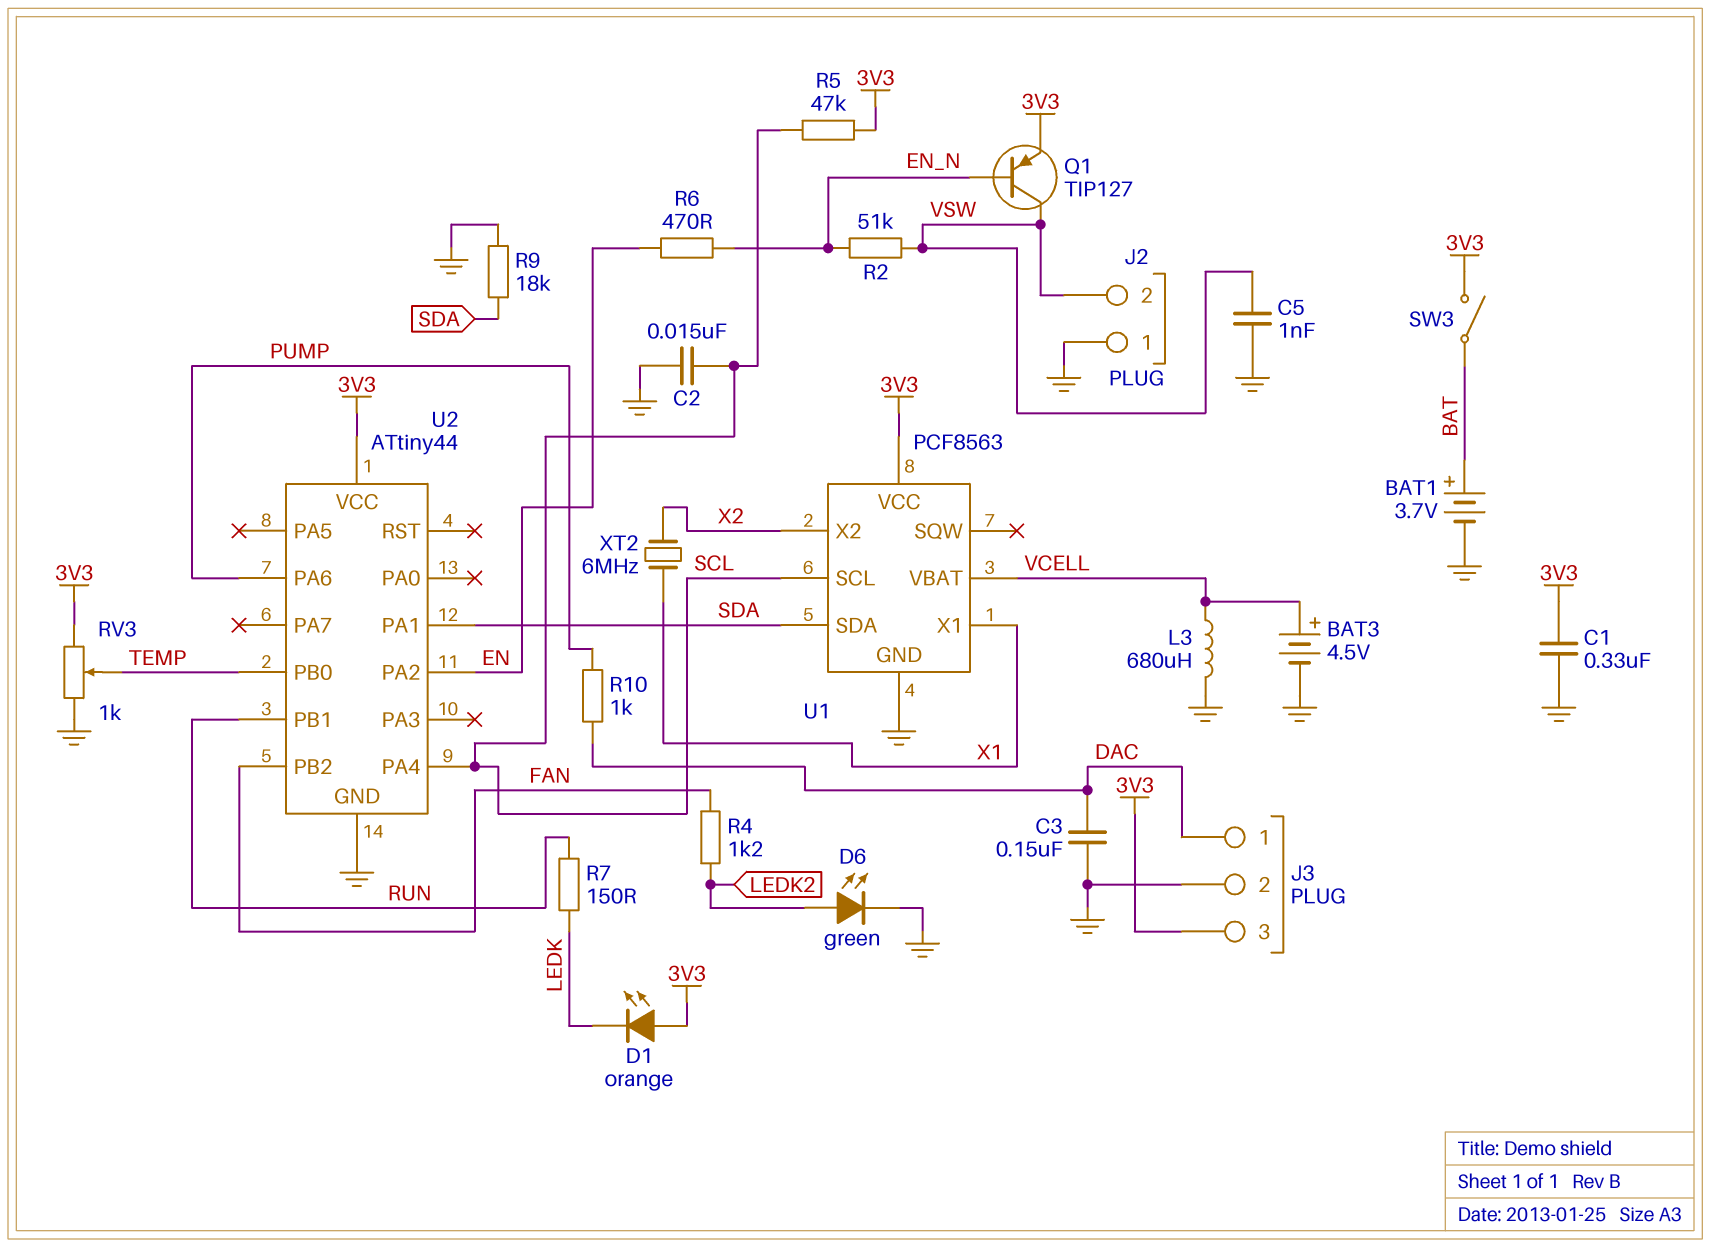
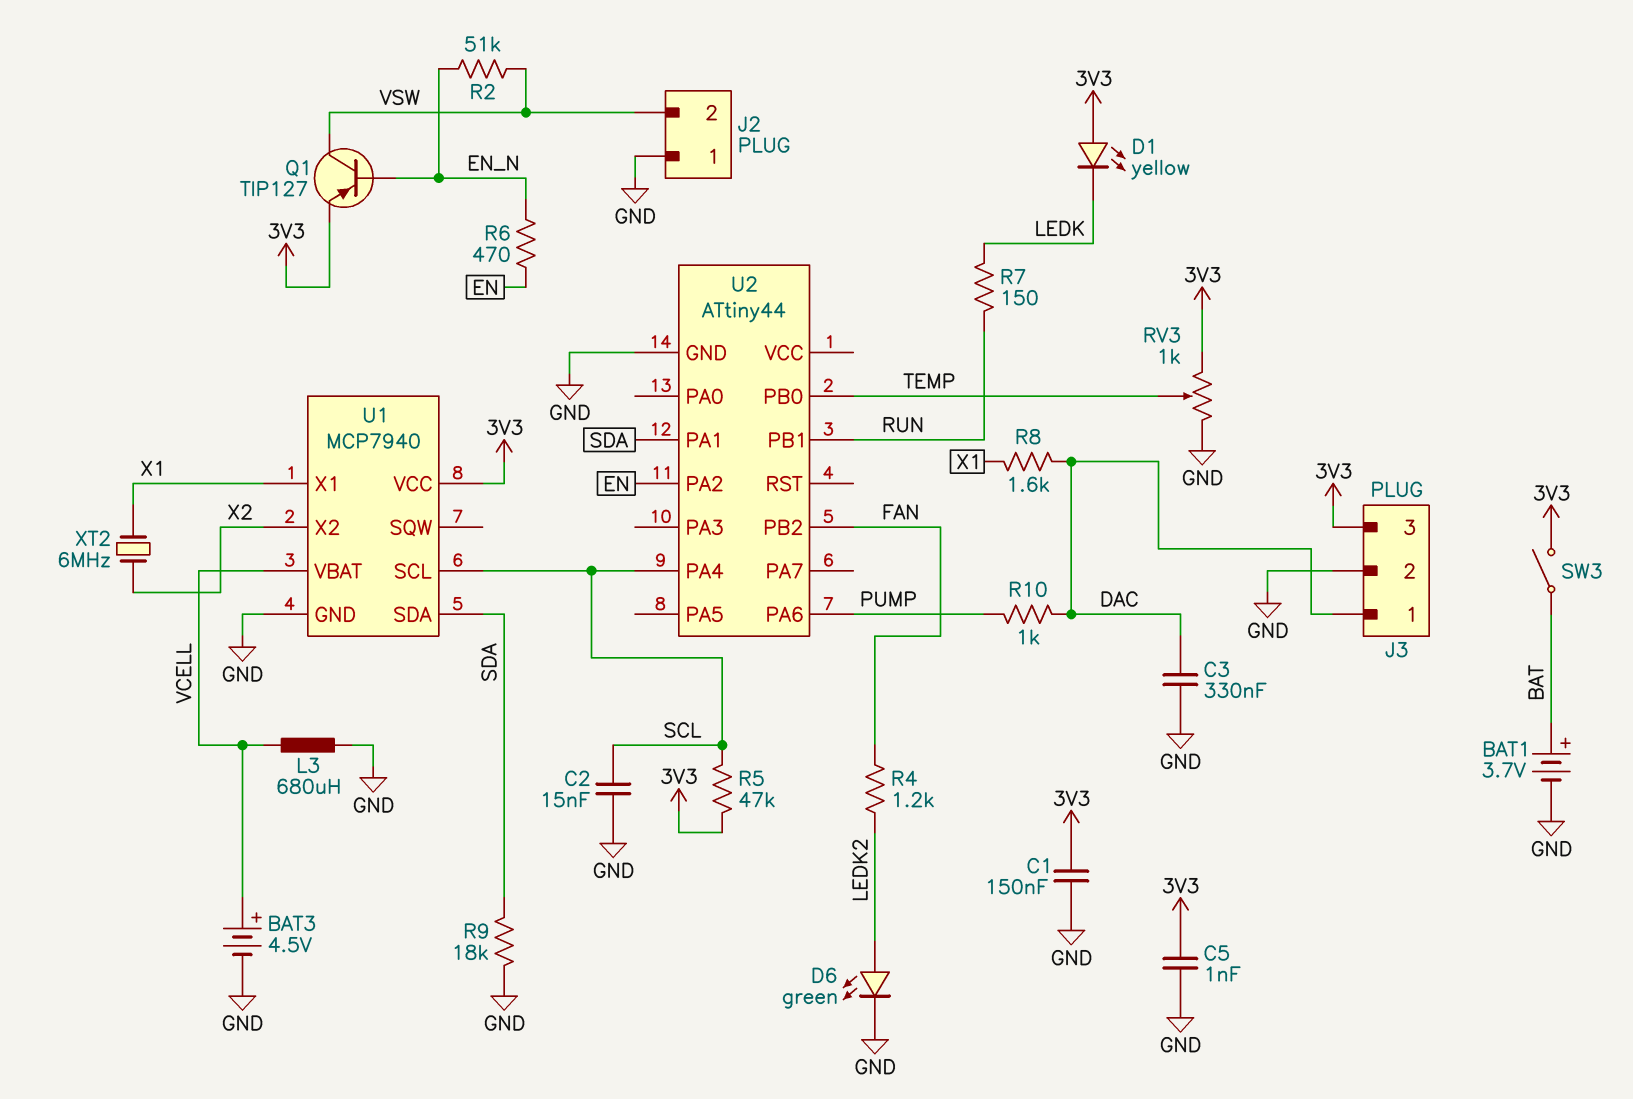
C1: 330nF (3V3, GND) -> 150nF (3V3, GND)
C3: 150nF (DAC, GND) -> 330nF (DAC, GND)
C5: 1nF (GND, VSW) -> 1nF (3V3, GND)
D1: LED orange (A 3V3, K LEDK) -> LED yellow (A 3V3, K LEDK)
R8: none -> 1.6k (DAC, X1)
U1: PCF8563 -> MCP7940
U2 pin VCC: 3V3 -> none

